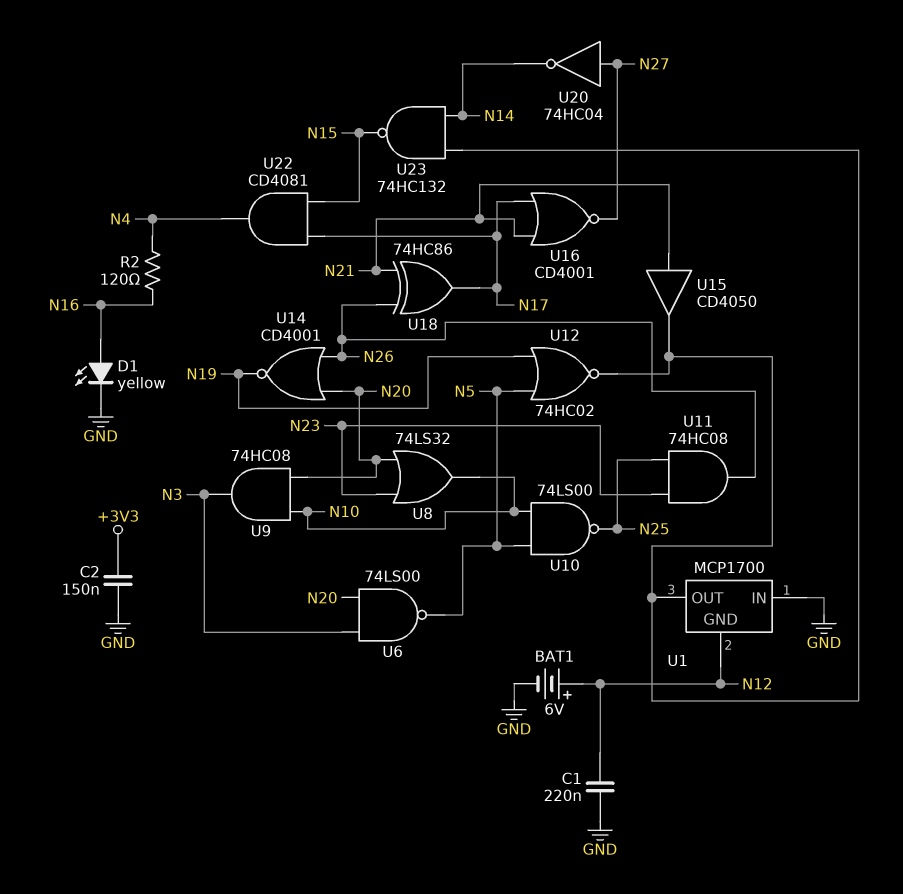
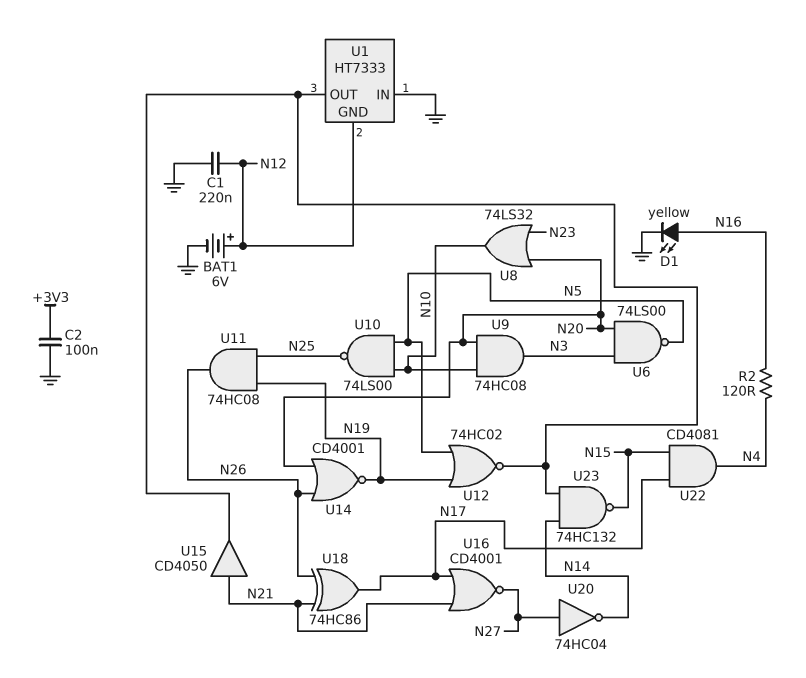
C2: 150nF (+3V3, GND) -> 100nF (+3V3, GND)
U1: MCP1700 -> HT7333
U11: AND 74HC08 (in N23, in N25, out N26) -> AND 74HC08 (in N19, in N25, out N26)

